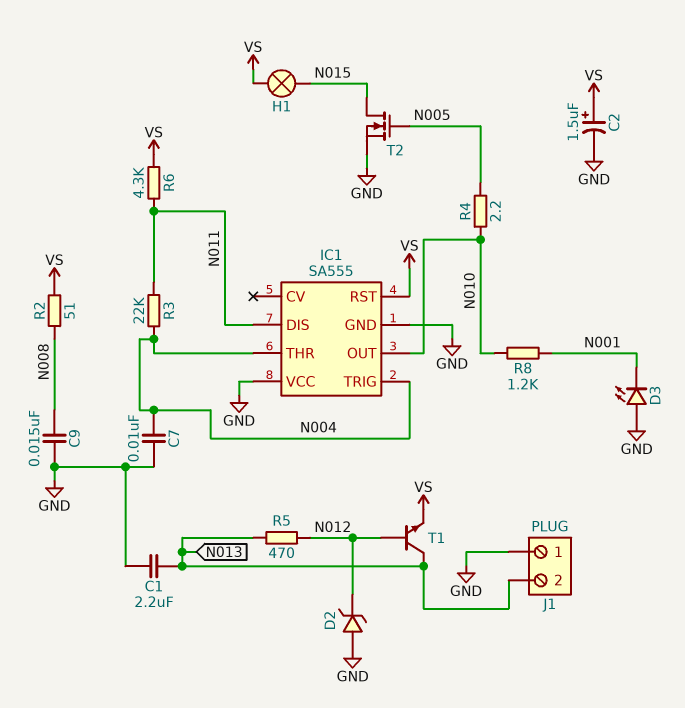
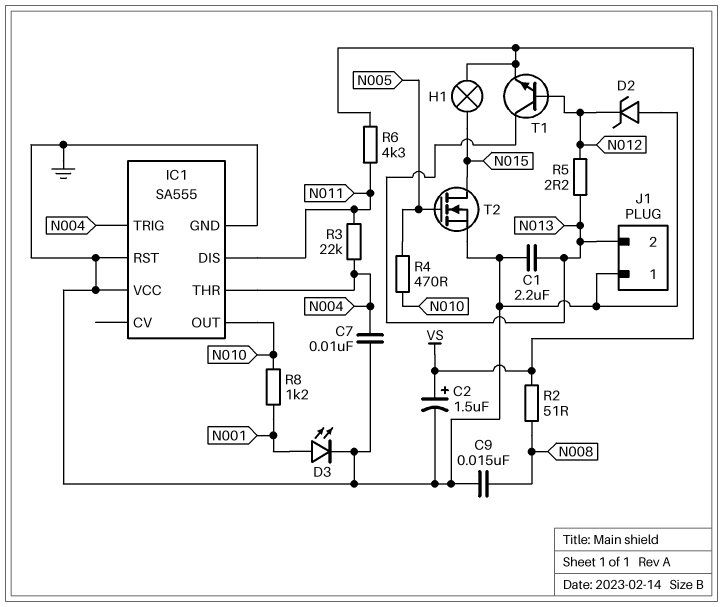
D3: LED (A GND, K N001) -> LED (A N001, K GND)
IC1 pin RST: VS -> GND
R4: 2.2 (N005, N010) -> 470 (N005, N010)
R5: 470 (N012, N013) -> 2.2 (N012, N013)

